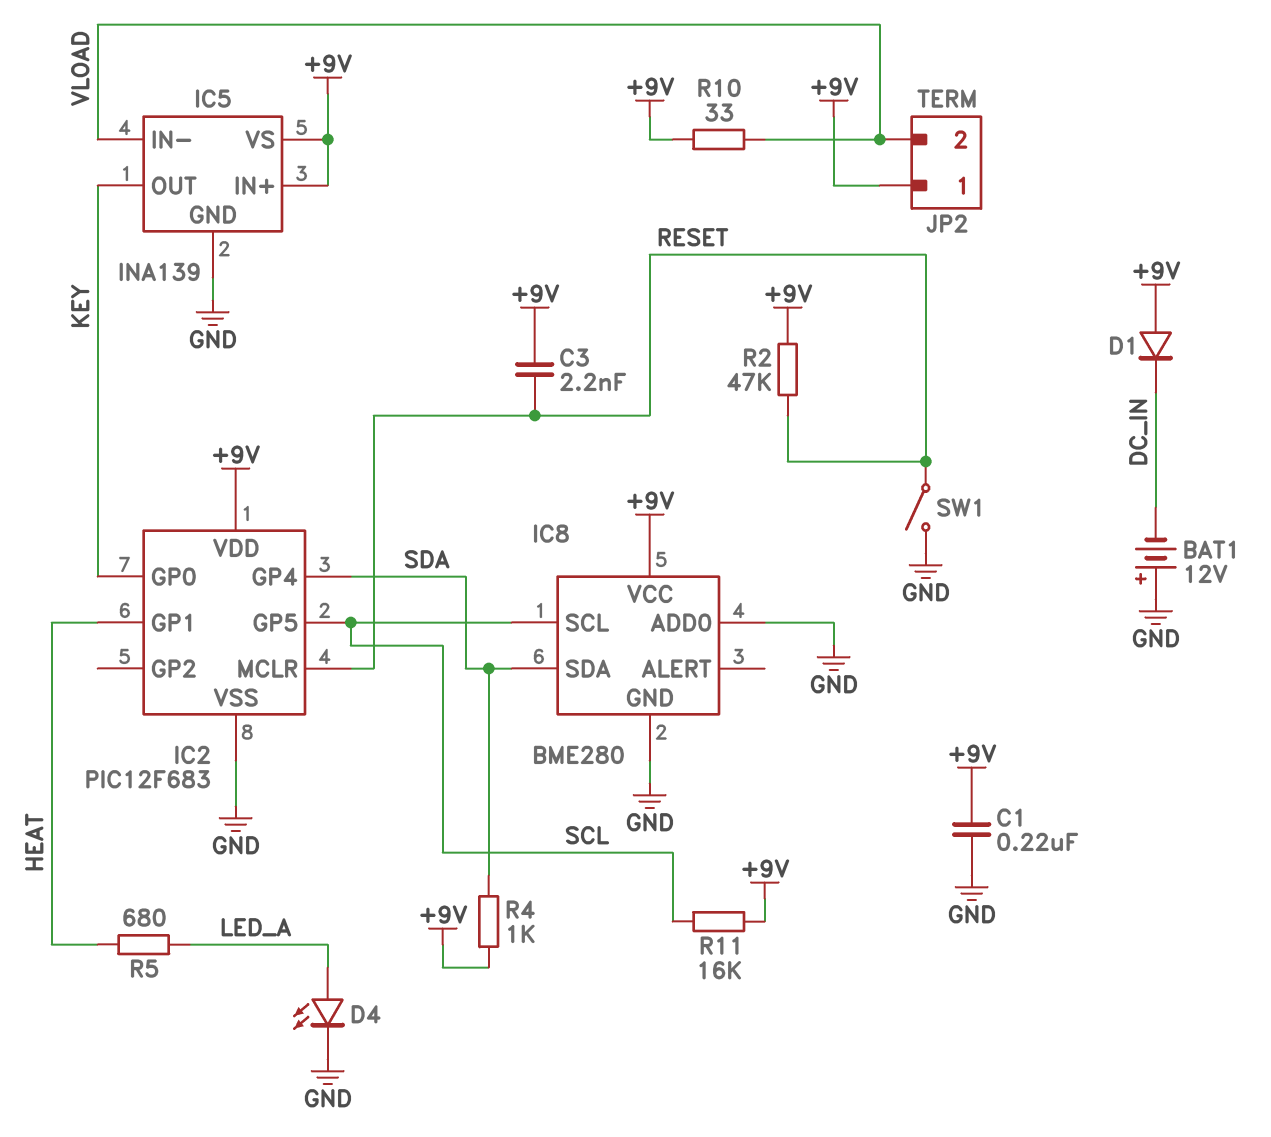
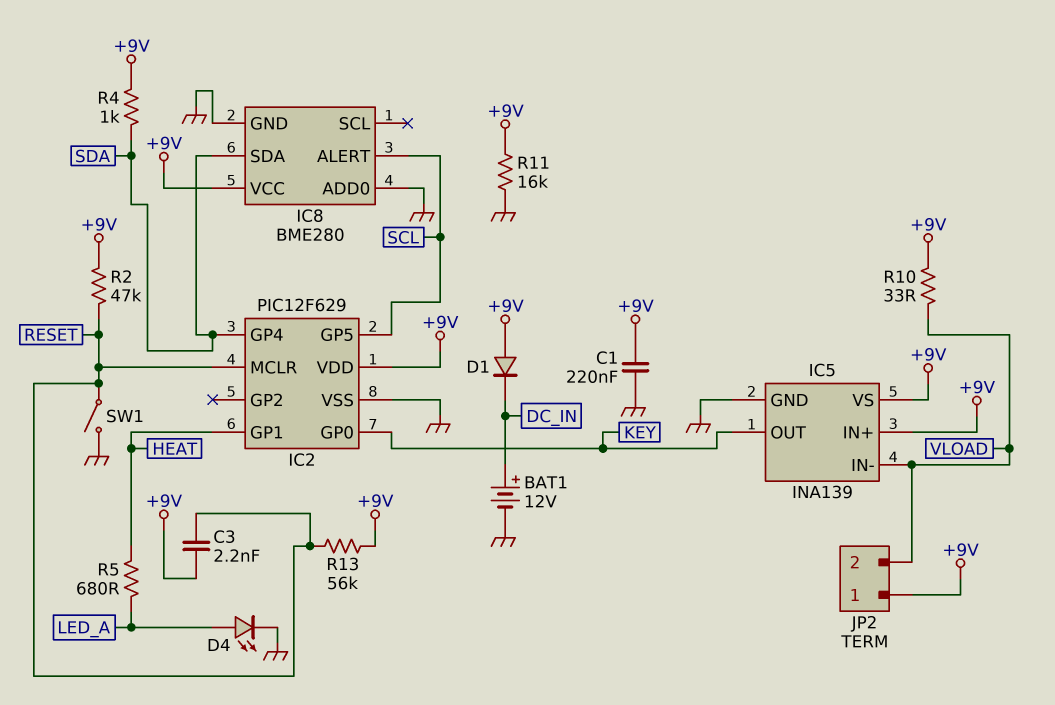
BAT1: 12V (plus GND, minus DC_IN) -> 12V (plus DC_IN, minus GND)
IC2: PIC12F683 -> PIC12F629
IC8 pin ALERT: none -> SCL
IC8 pin SCL: SCL -> none
R11: 16k (+9V, SCL) -> 16k (+9V, GND)
R13: none -> 56k (+9V, RESET)

